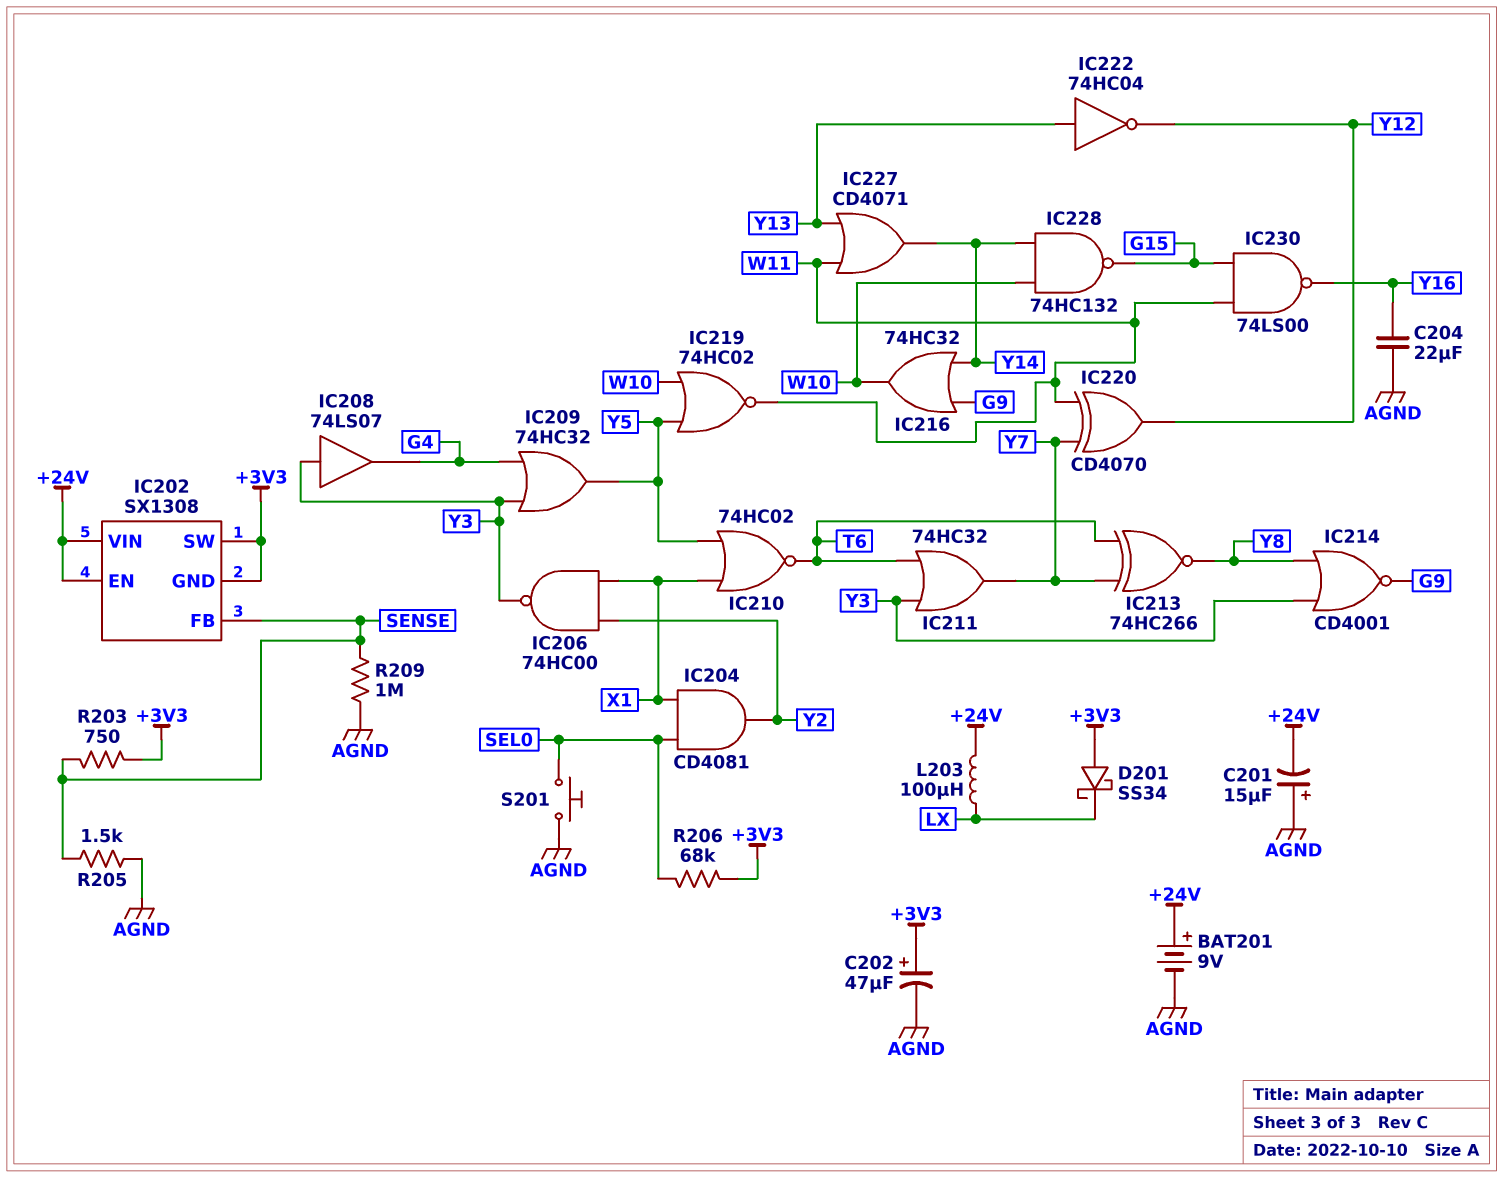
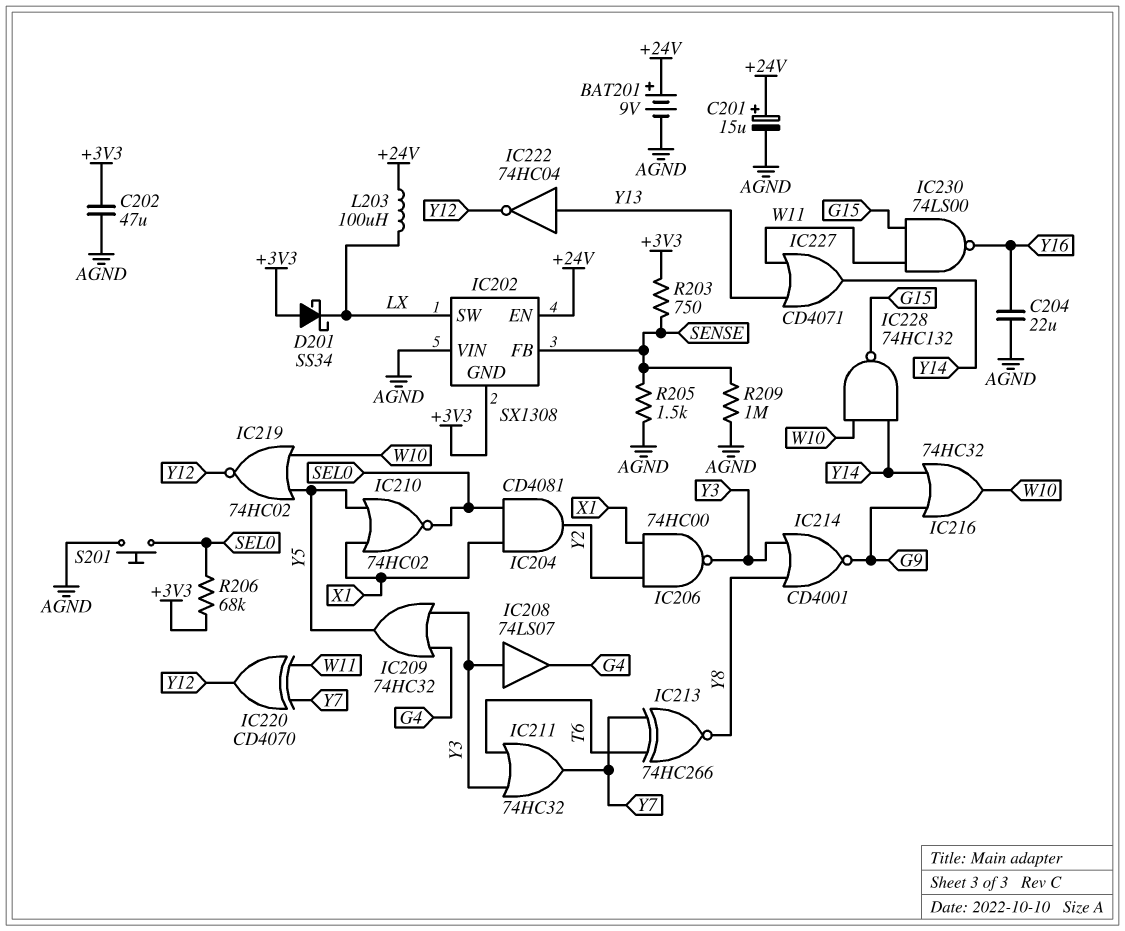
C201: 15uF (plus AGND, minus +24V) -> 15uF (plus +24V, minus AGND)
C202: 47uF (plus +3V3, minus AGND) -> 47uF (+3V3, AGND)
IC202 pin SW: +3V3 -> LX
IC202 pin VIN: +24V -> AGND
IC210: NOR 74HC02 (in X1, in Y5, out T6) -> NOR 74HC02 (in X1, in Y5, out SEL0)
IC219: NOR 74HC02 (in W10, in Y5, out W11) -> NOR 74HC02 (in W10, in Y5, out Y12)

